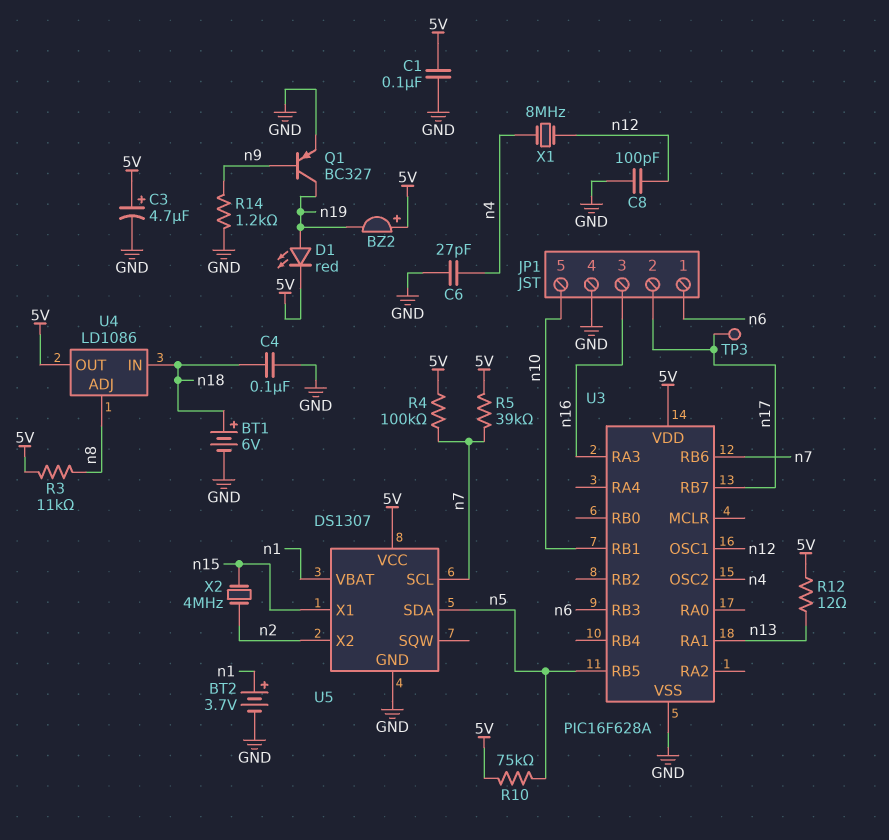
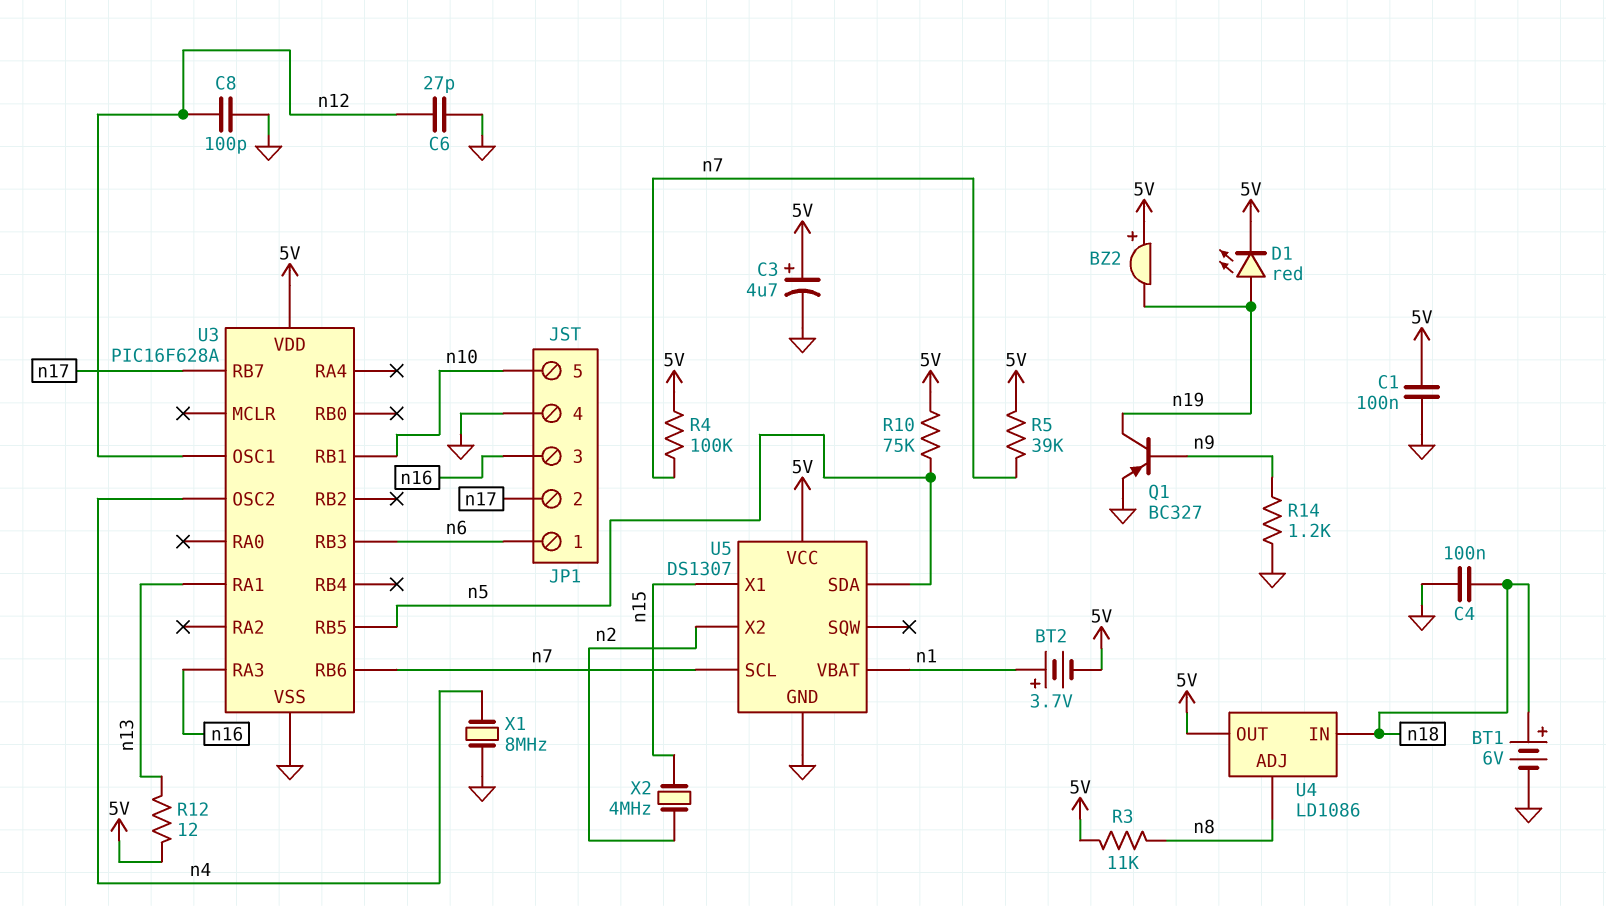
BT2: 3.7V (plus n1, minus GND) -> 3.7V (plus n1, minus 5V)
C6: 27pF (GND, n4) -> 27pF (GND, n12)
TP3: test point (n17) -> none
X1: 8MHz (n4, n12) -> 8MHz (GND, n4)

